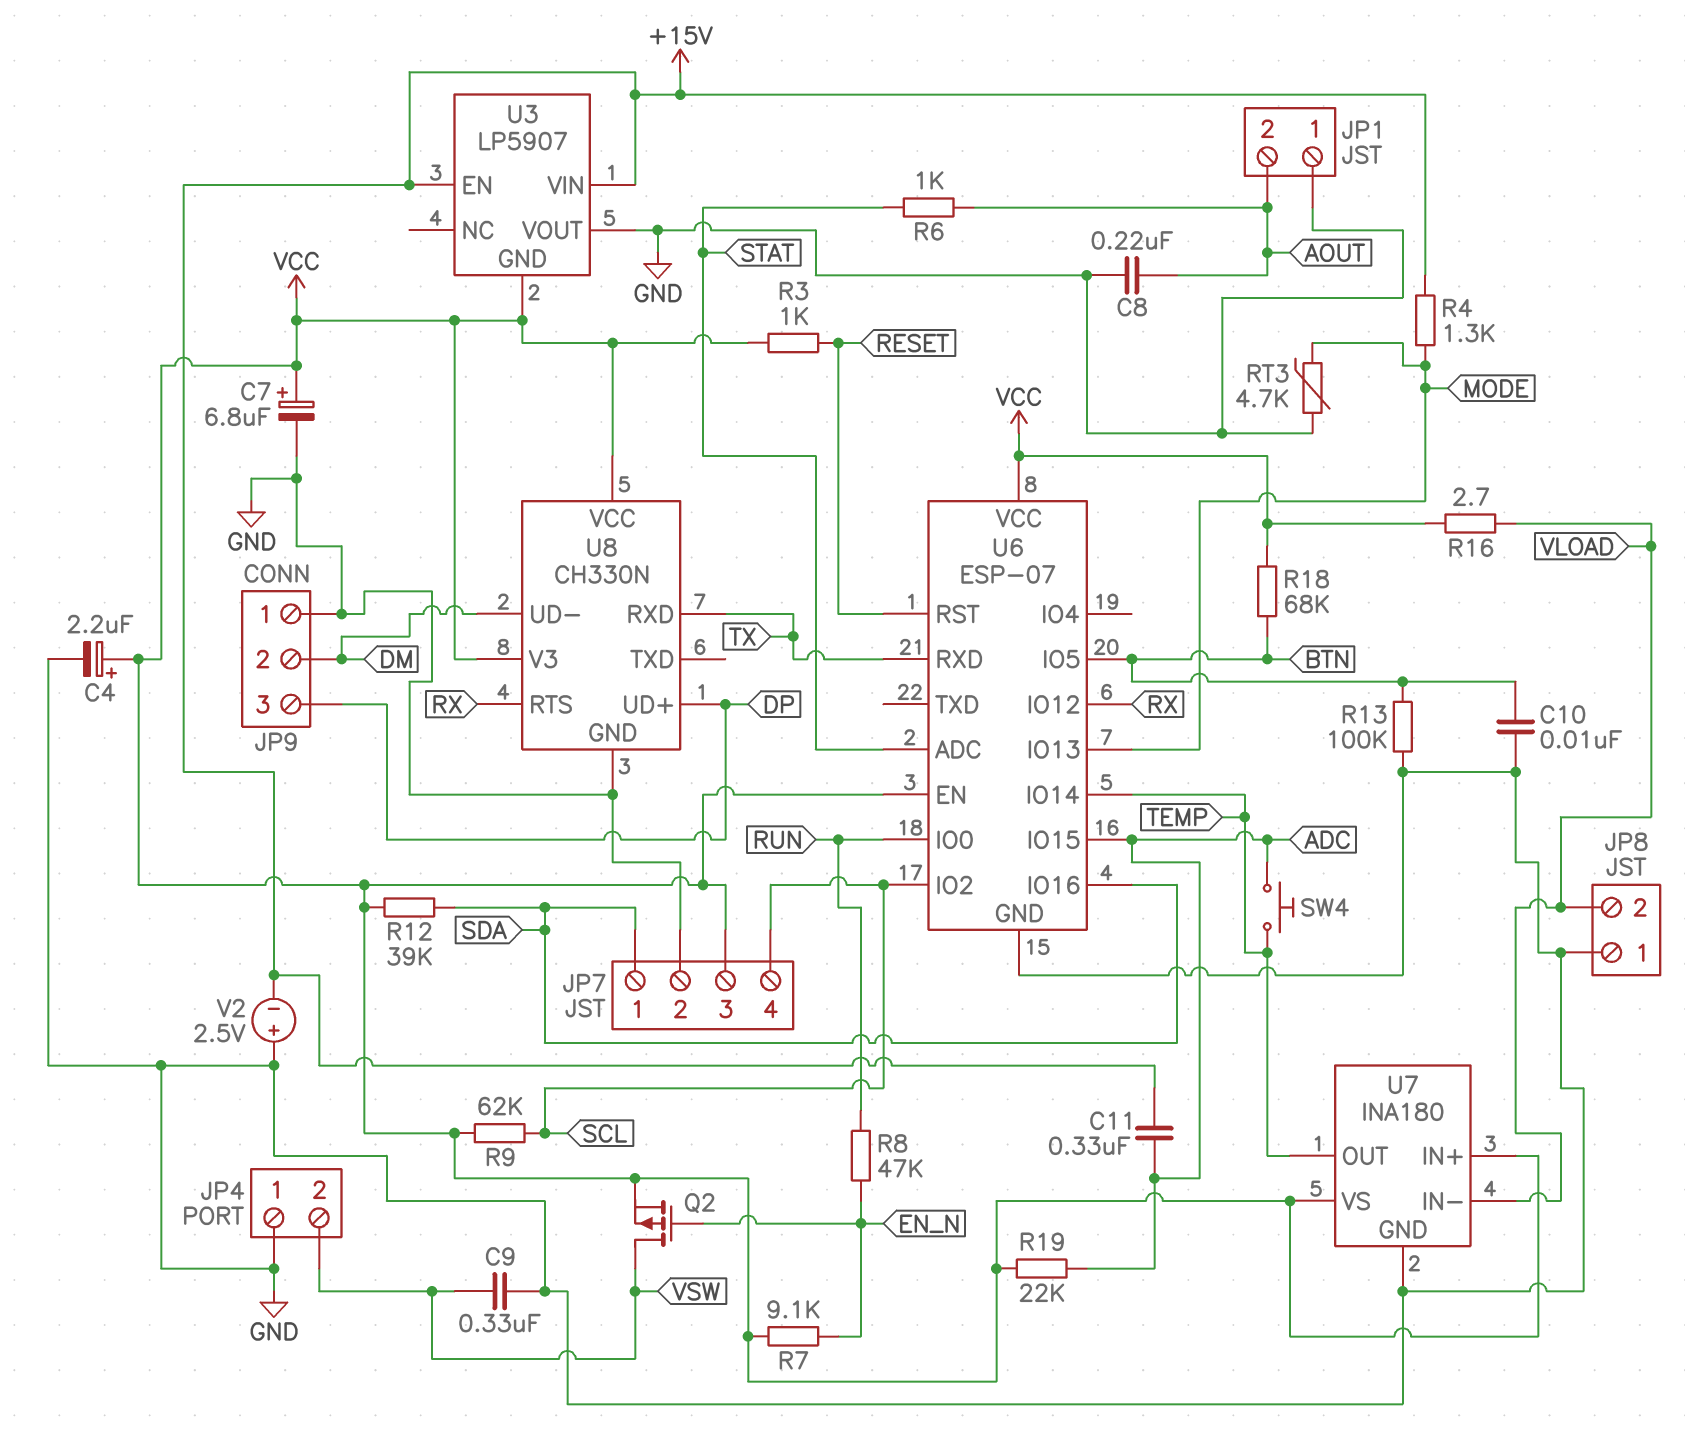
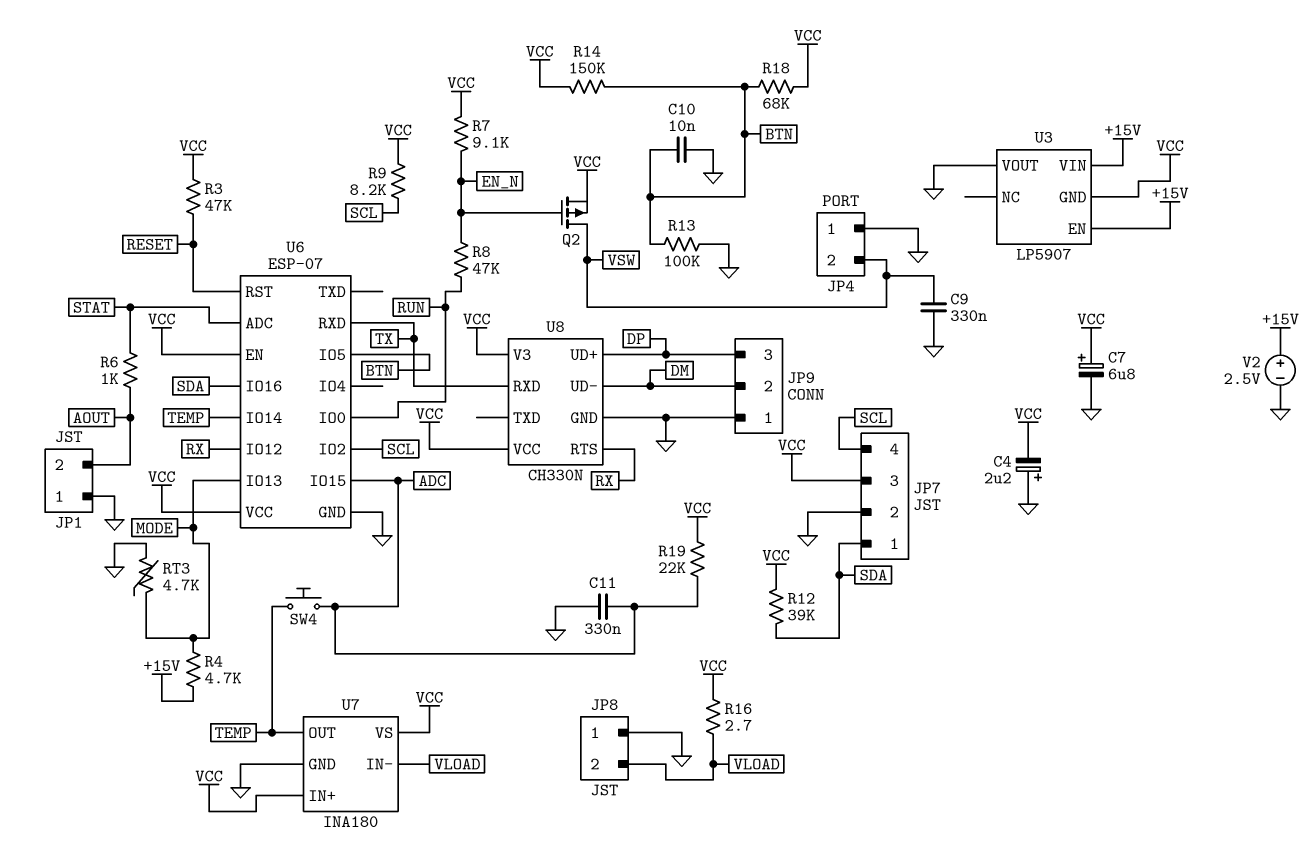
C4: 2.2uF (plus VCC, minus GND) -> 2.2uF (plus GND, minus VCC)
C8: 220nF (AOUT, GND) -> none
C11: 330nF (+15V, ADC) -> 330nF (ADC, GND)
R3: 1k (RESET, VCC) -> 47k (RESET, VCC)
R4: 1.3k (+15V, MODE) -> 4.7k (+15V, MODE)
R9: 62k (SCL, VCC) -> 8.2k (SCL, VCC)
R14: none -> 150k (BTN, VCC)
V2: 2.5V (plus GND, minus +15V) -> 2.5V (plus +15V, minus GND)

